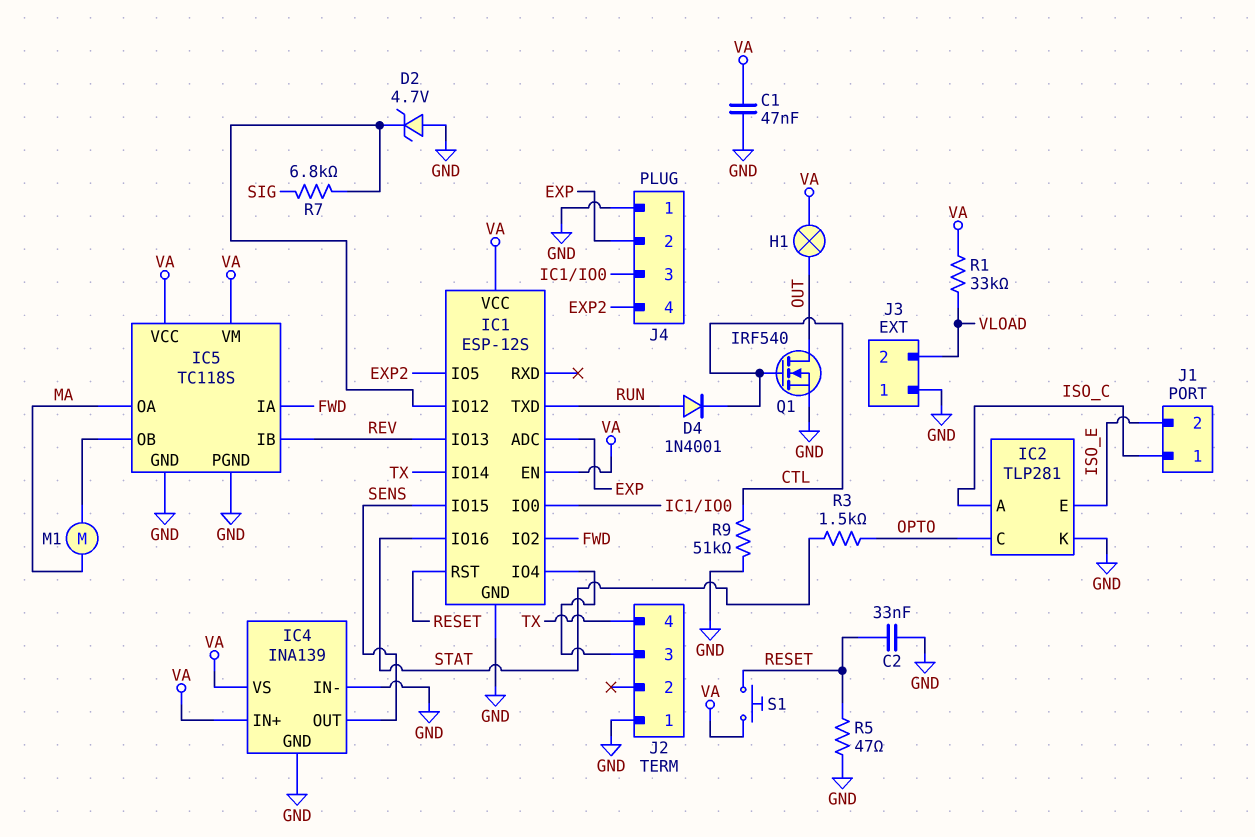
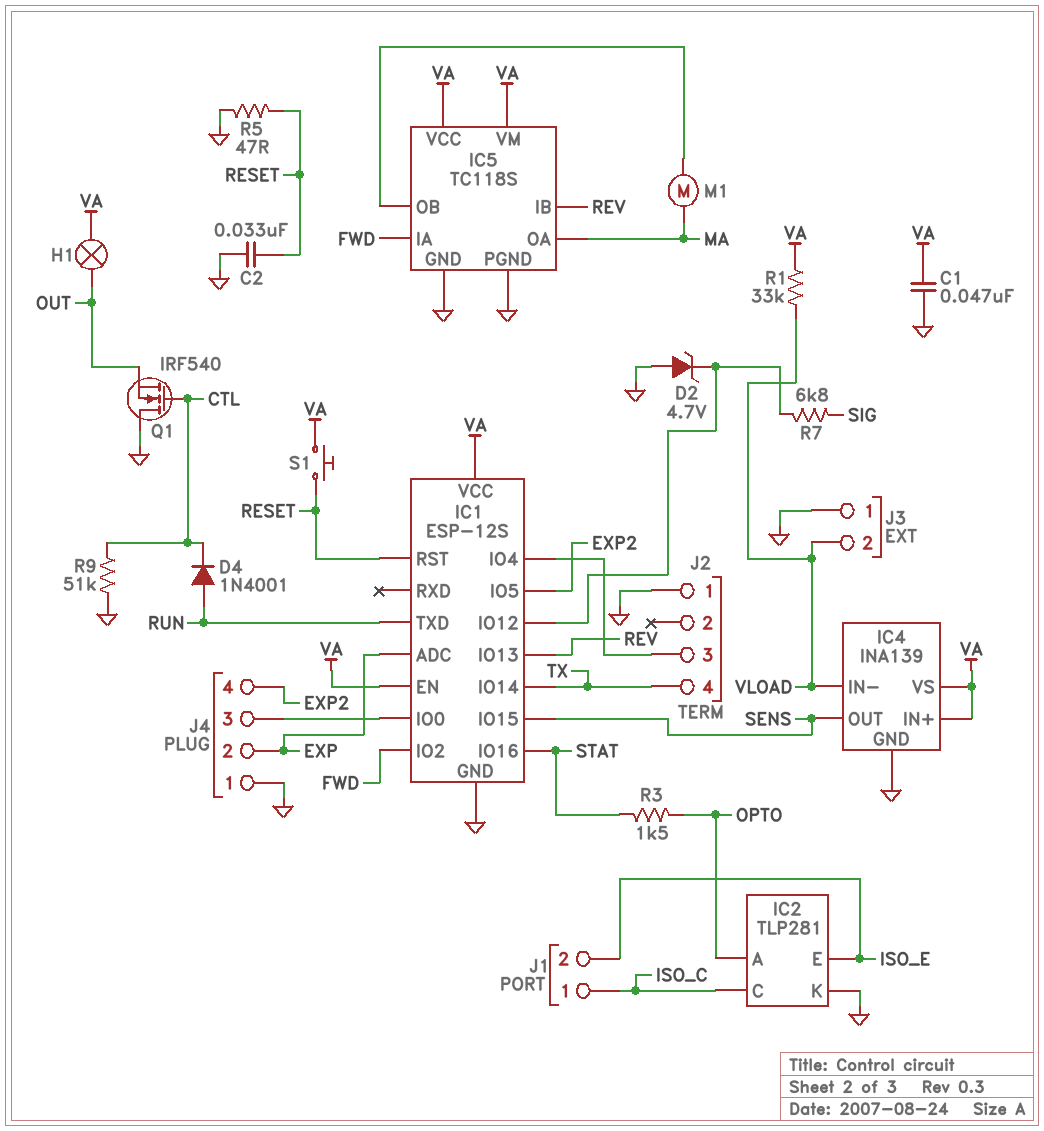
IC2 pin A: ISO_C -> OPTO
IC2 pin C: OPTO -> ISO_C
IC4 pin IN-: GND -> VLOAD
Q1: NMOS IRF540 (G CTL, D OUT, S GND) -> NMOS IRF540 (G CTL, D GND, S OUT)

